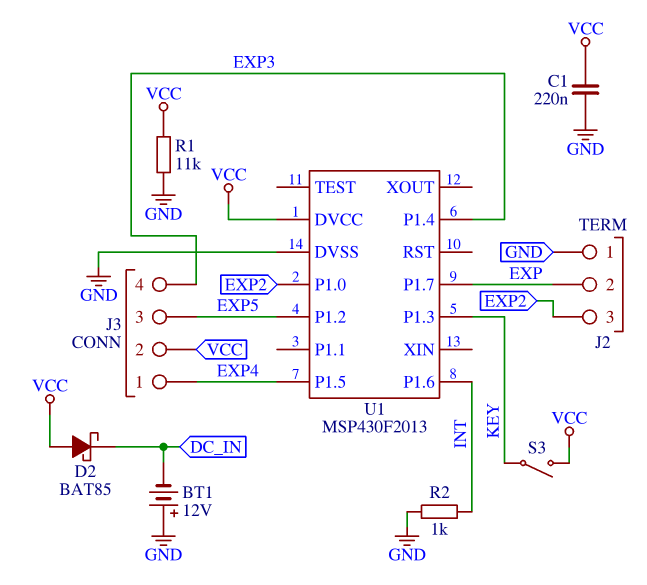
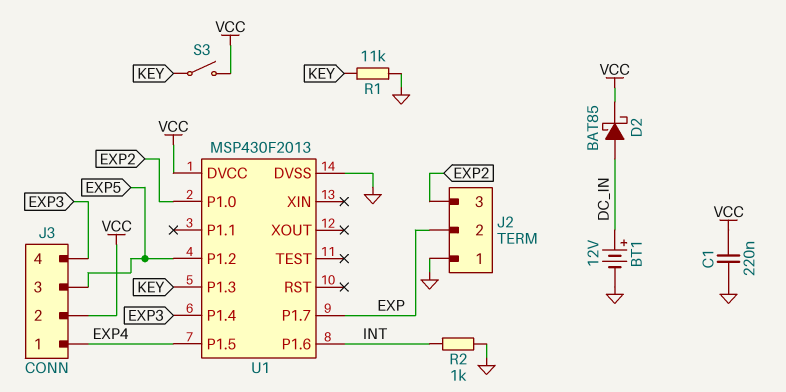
BT1: 12V (plus GND, minus DC_IN) -> 12V (plus DC_IN, minus GND)
D2: schottky BAT85 (A VCC, K DC_IN) -> schottky BAT85 (A DC_IN, K VCC)
R1: 11k (GND, VCC) -> 11k (GND, KEY)

